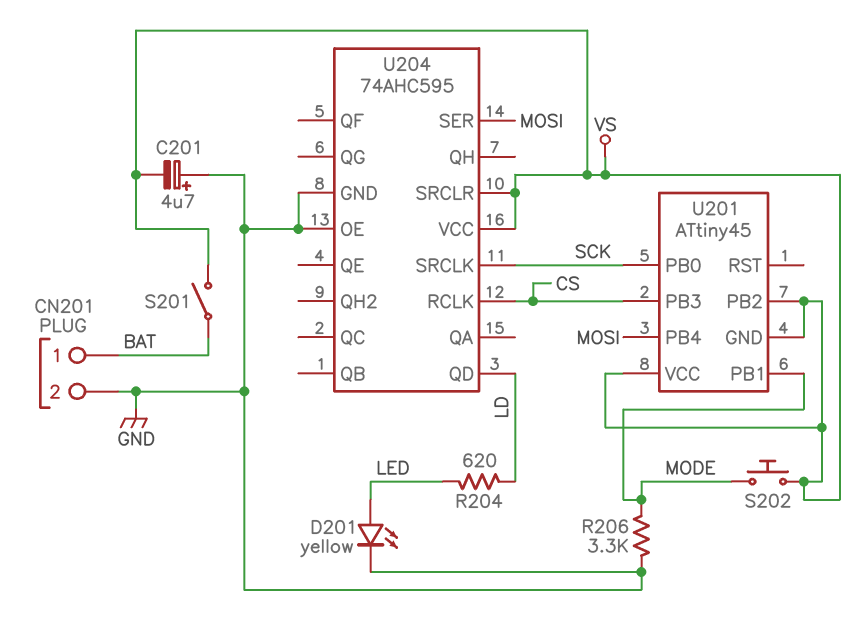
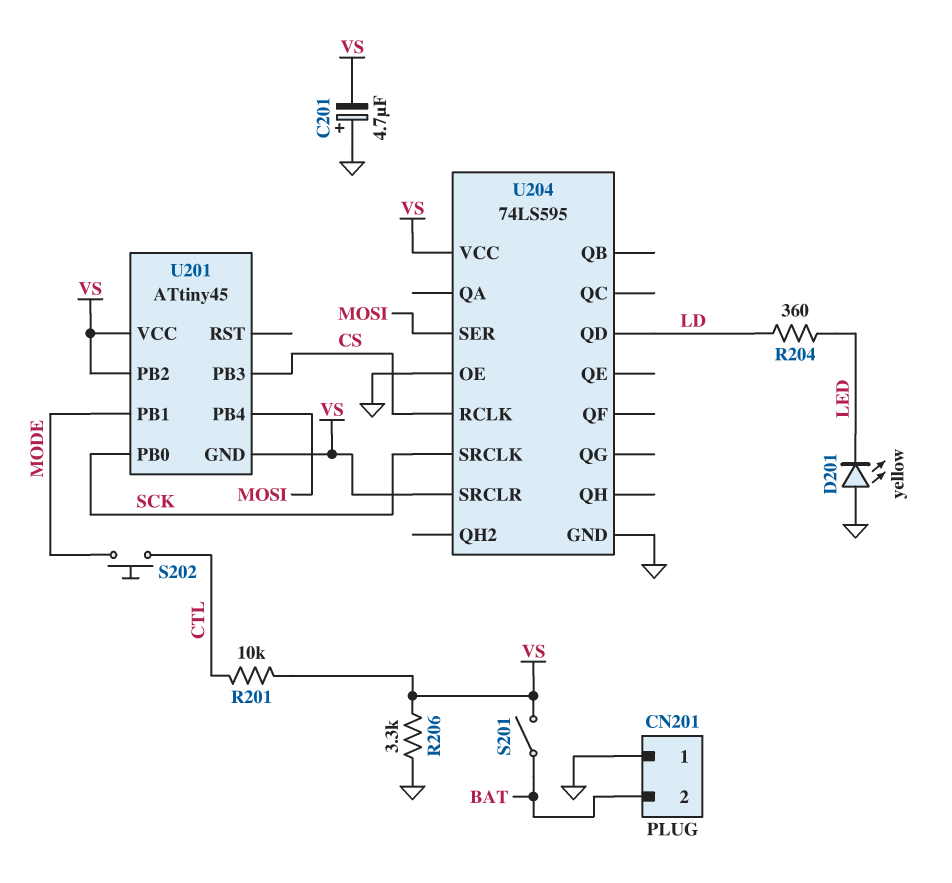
CN201 pin 1: BAT -> GND
CN201 pin 2: GND -> BAT
D201: LED yellow (A LED, K GND) -> LED yellow (A GND, K LED)
R201: none -> 10k (CTL, VS)
R204: 620 (LD, LED) -> 360 (LD, LED)
R206: 3.3k (GND, MODE) -> 3.3k (GND, VS)
S202: button (MODE, VS) -> button (CTL, MODE)
U204: 74AHC595 -> 74LS595

